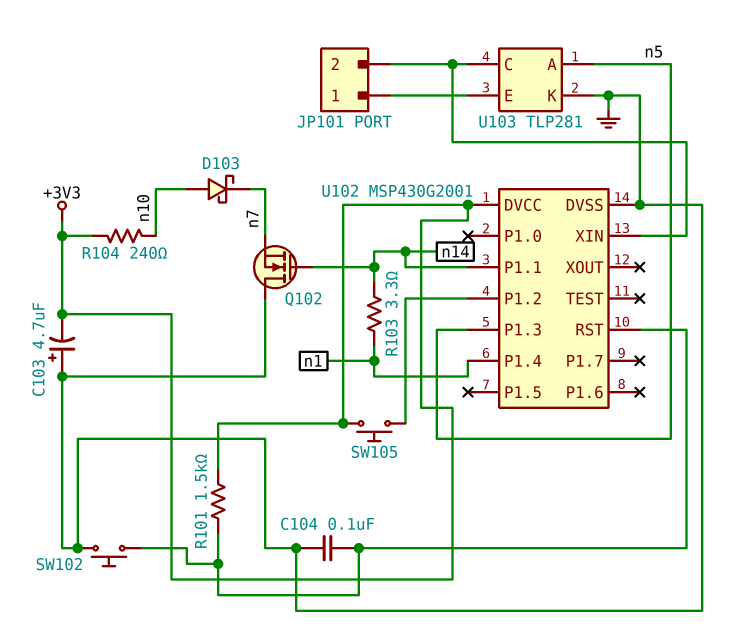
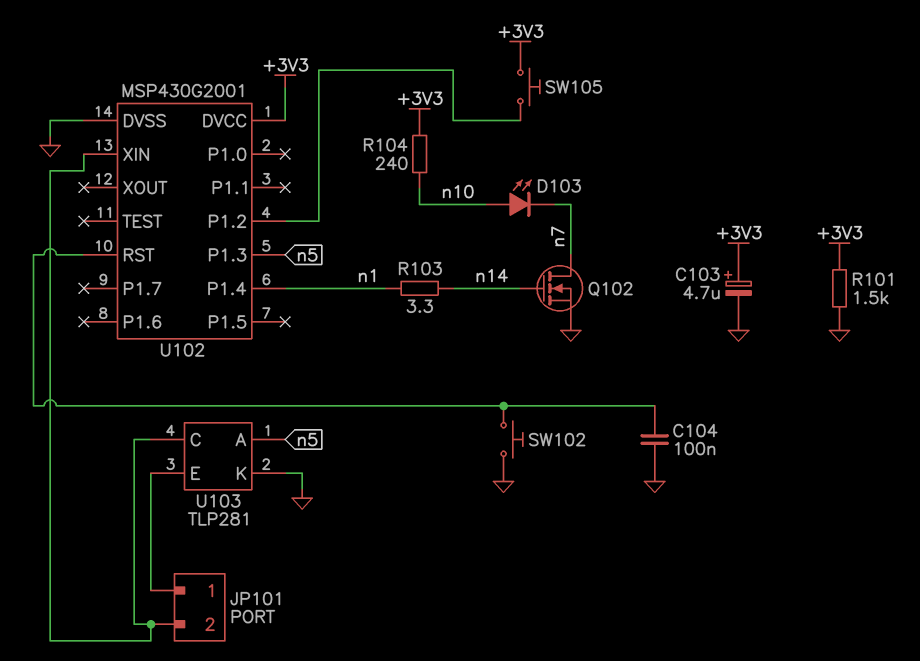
C103: 4.7uF (plus GND, minus +3V3) -> 4.7uF (plus +3V3, minus GND)
D103: schottky (A n10, K n7) -> LED (A n10, K n7)
Q102: NMOS (G n14, D GND, S n7) -> NMOS (G n14, D n7, S GND)
R101: 1.5k (+3V3, U102/RST) -> 1.5k (+3V3, GND)
U102 pin P1.1: n14 -> none

